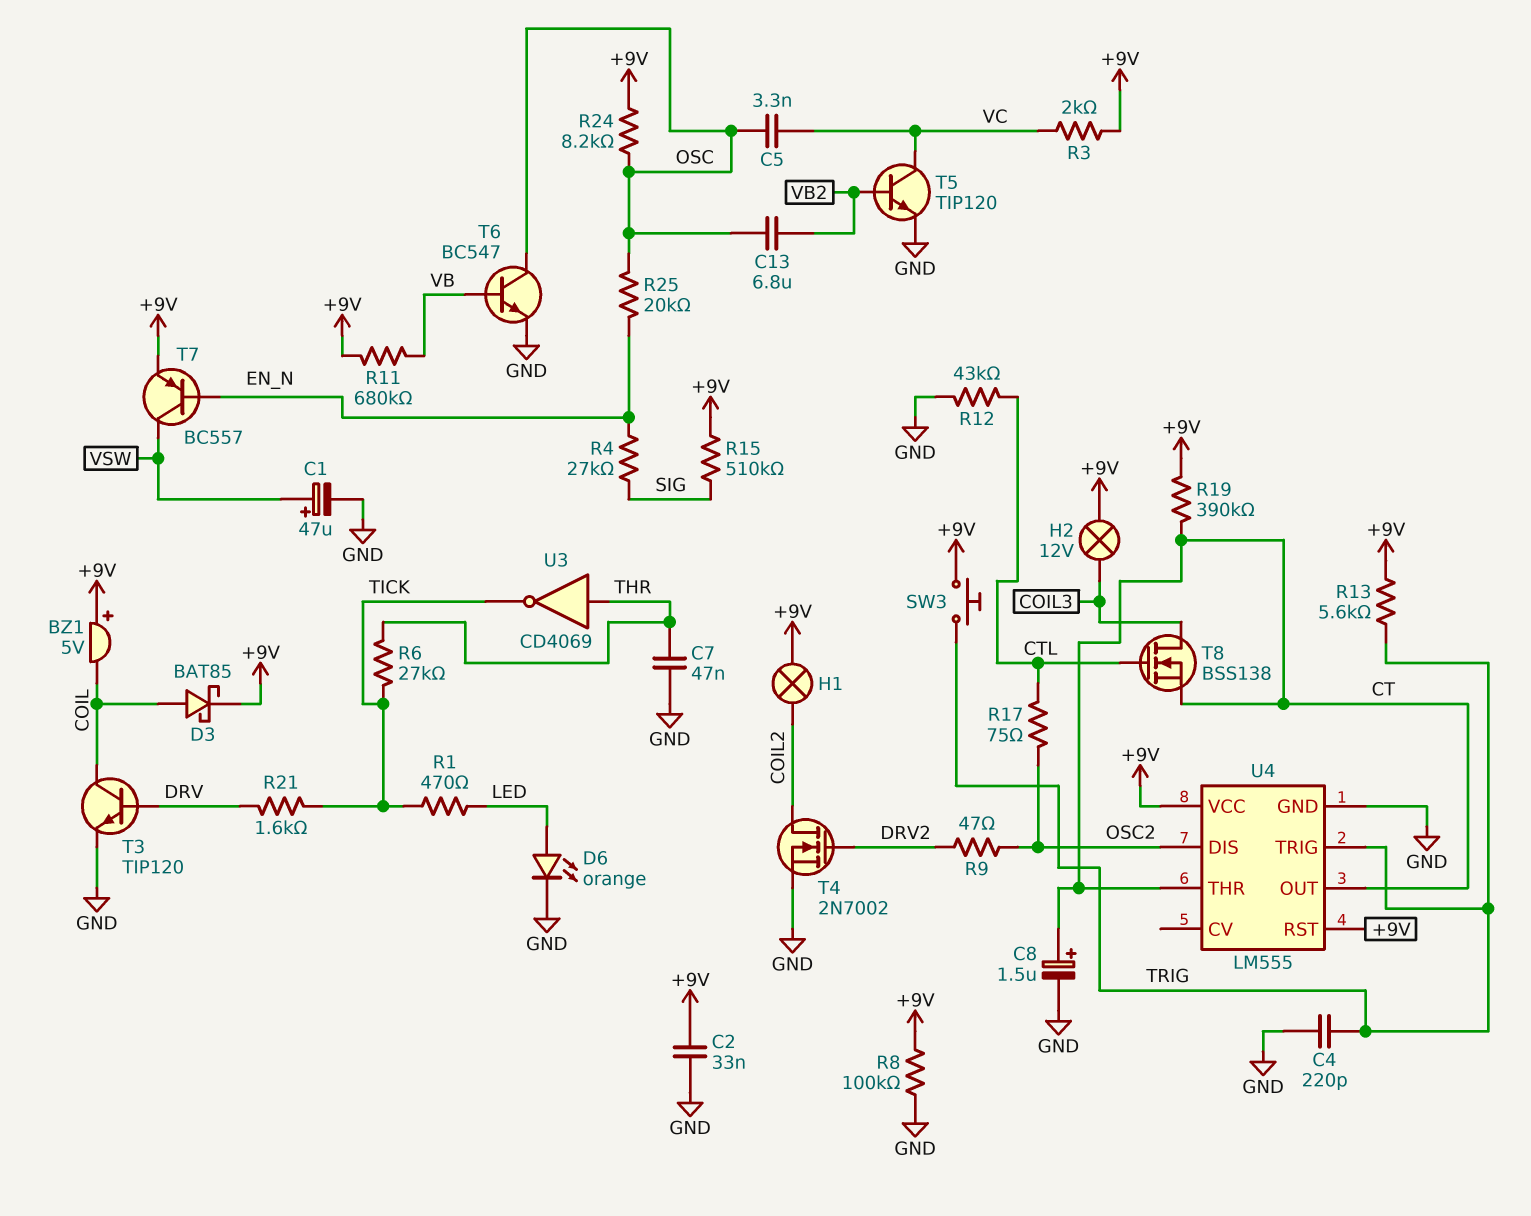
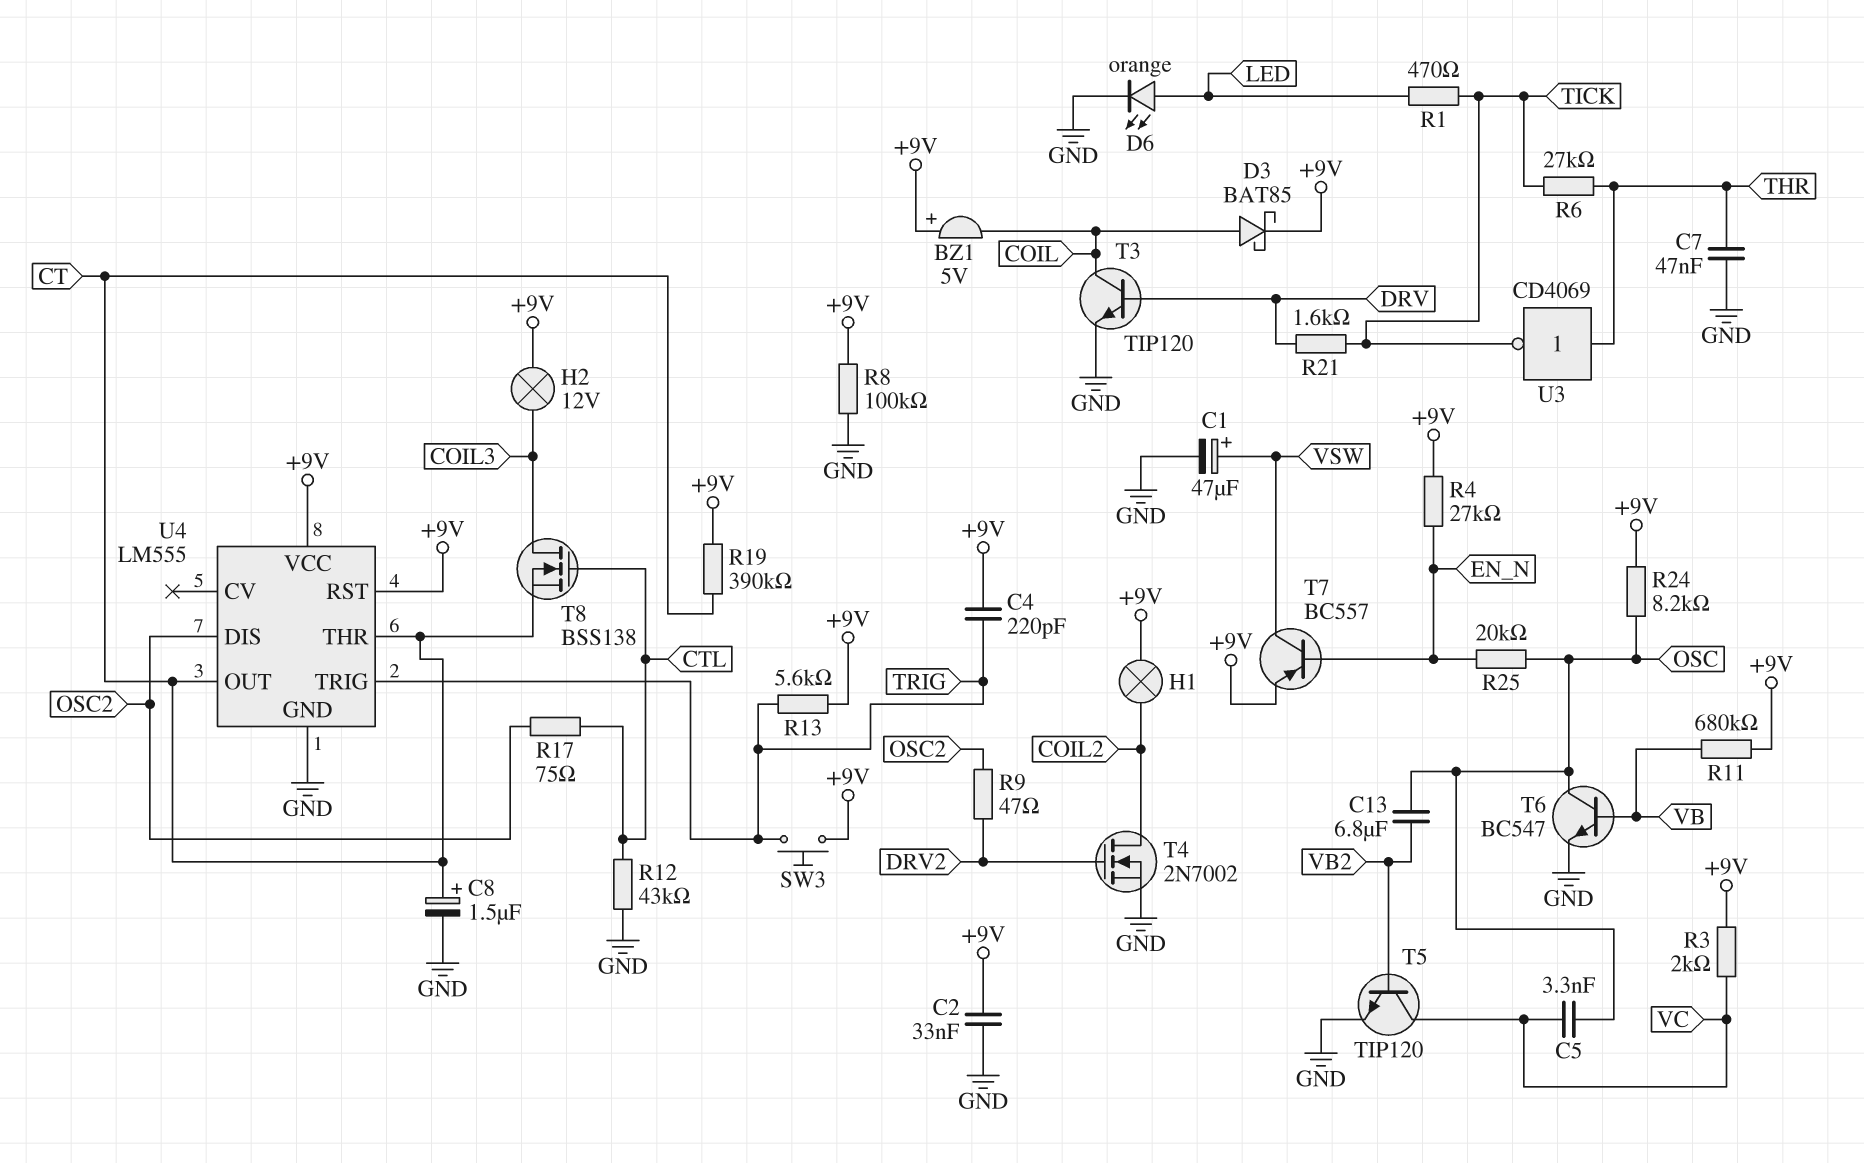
C4: 220pF (GND, TRIG) -> 220pF (+9V, TRIG)
R4: 27k (EN_N, SIG) -> 27k (+9V, EN_N)
R15: 510k (+9V, SIG) -> none

